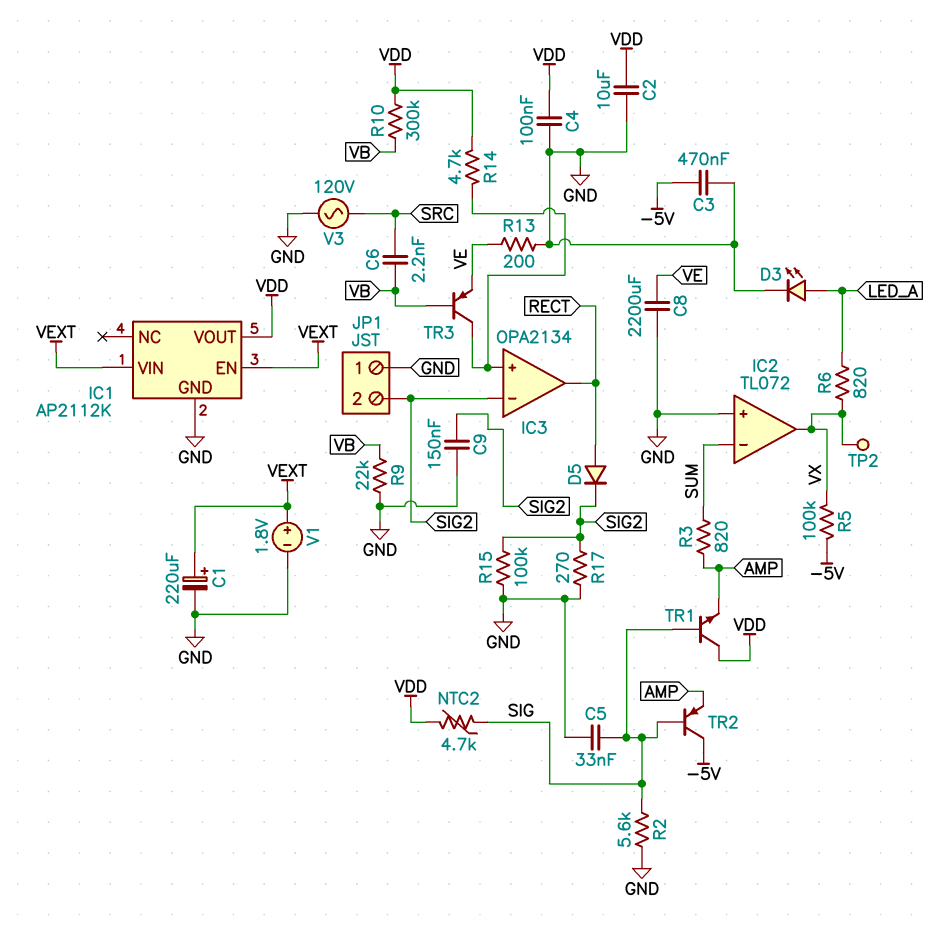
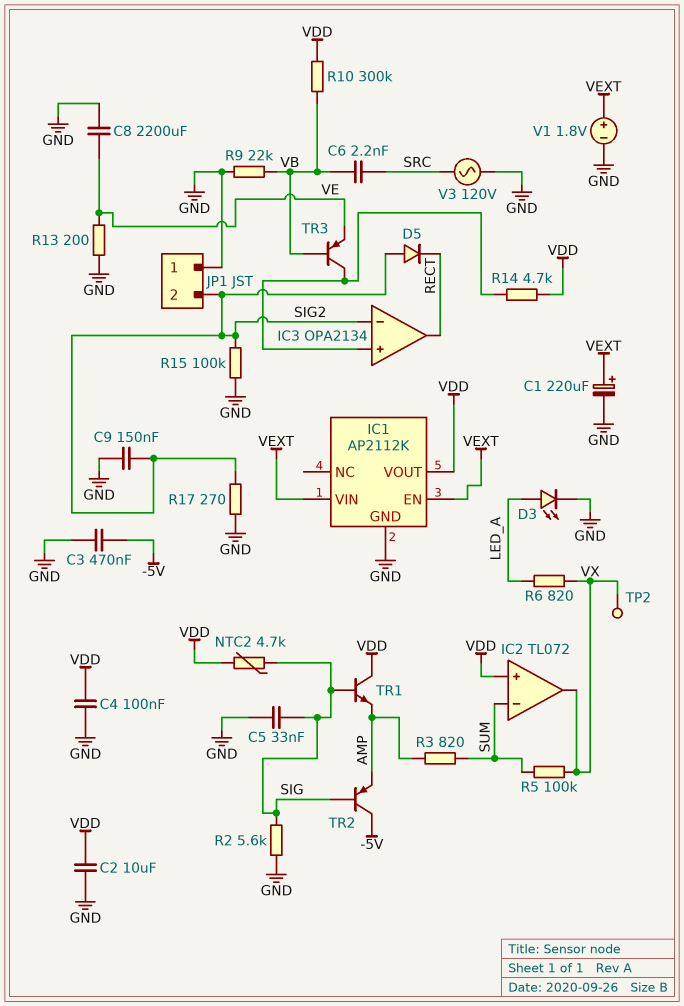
D5: diode (A RECT, K SIG2) -> diode (A SIG2, K RECT)
IC2 pin in+: GND -> VDD
R5: 100k (-5V, VX) -> 100k (SUM, VX)

